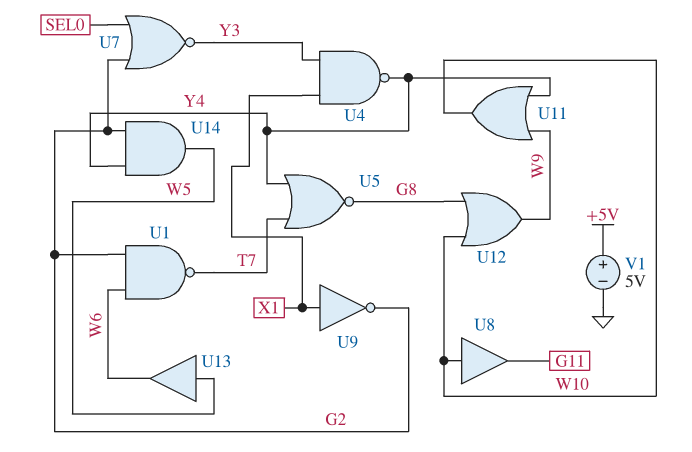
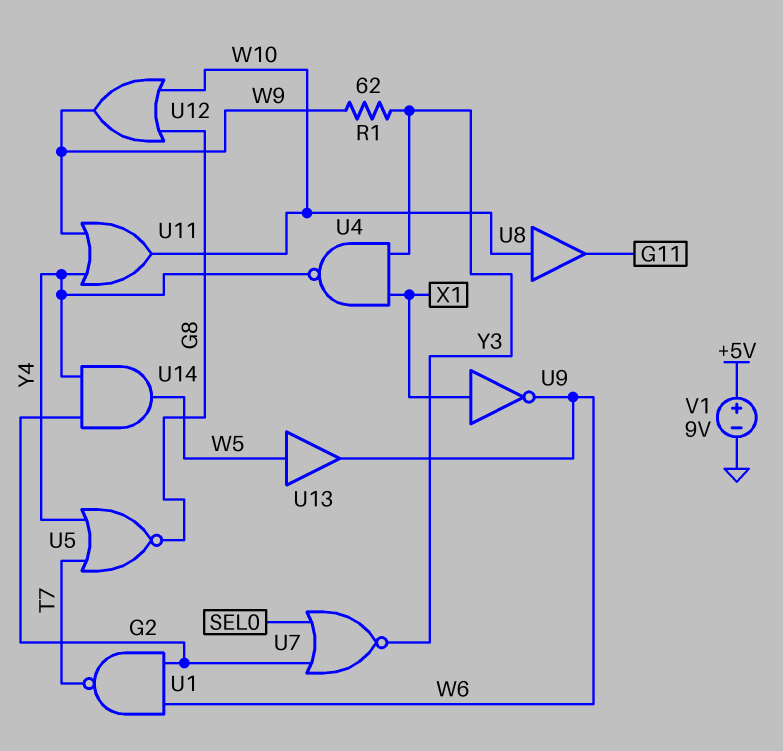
R1: none -> 62 (W9, Y3)
U9: NOT (in X1, out G2) -> NOT (in X1, out W6)
V1: 5V (plus +5V, minus GND) -> 9V (plus +5V, minus GND)

